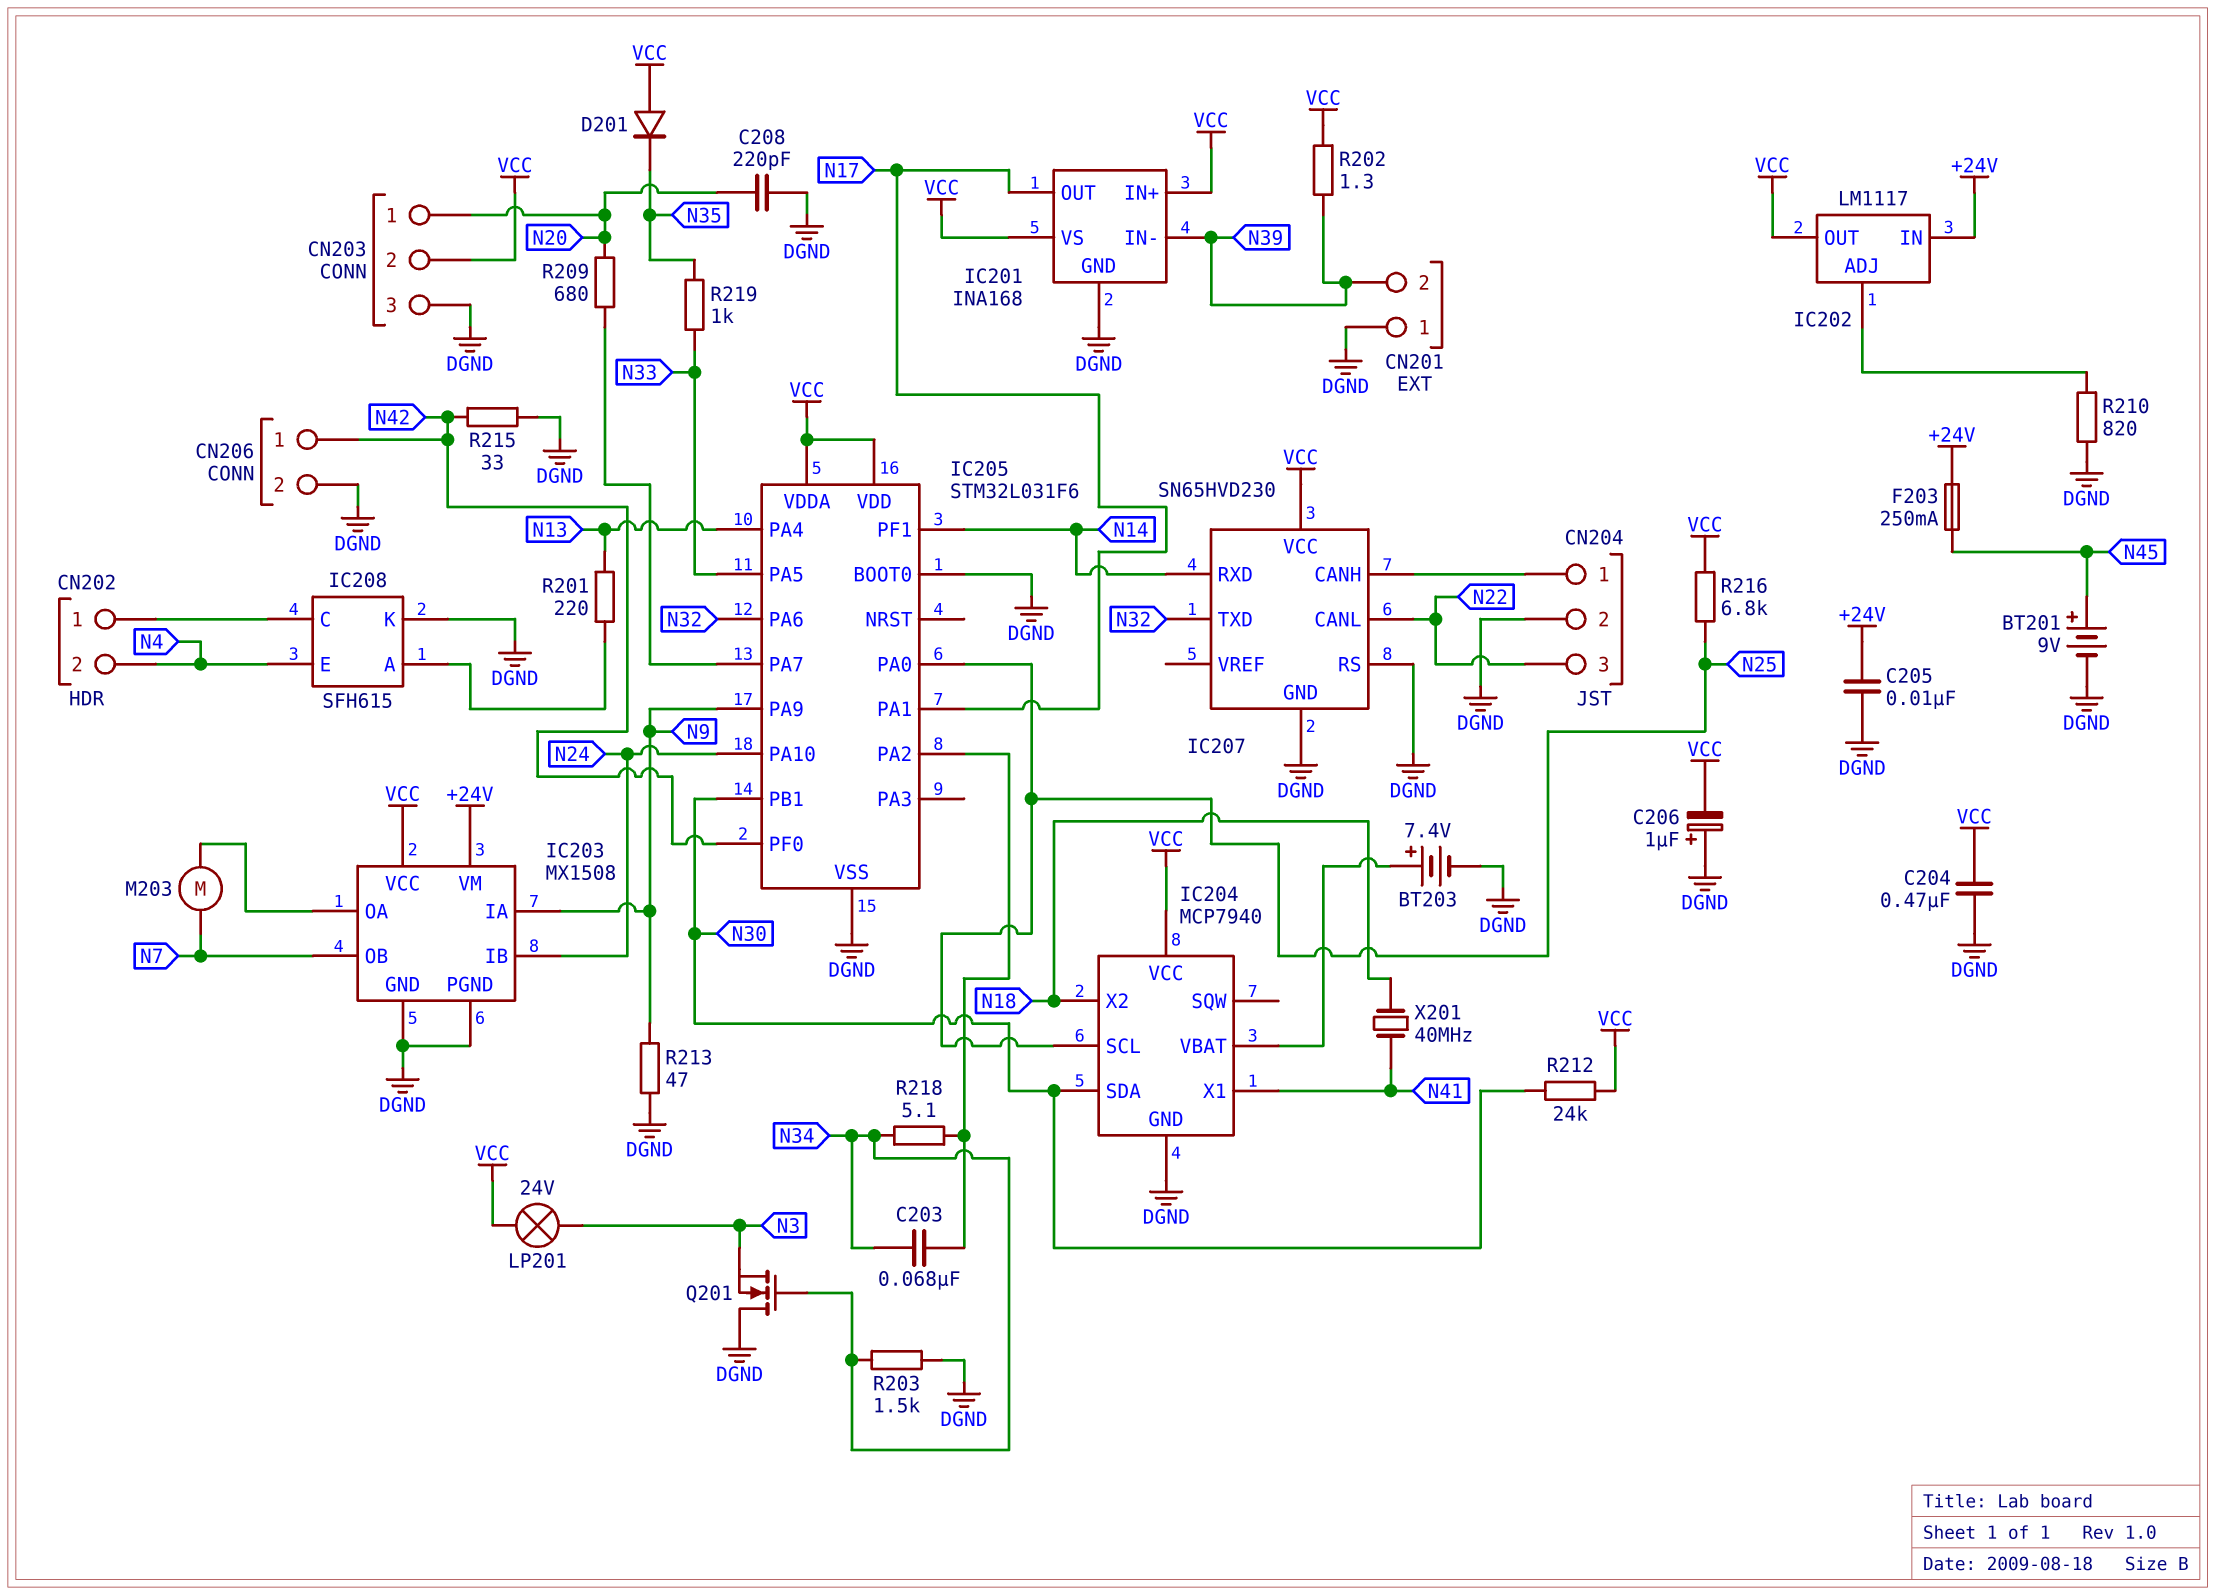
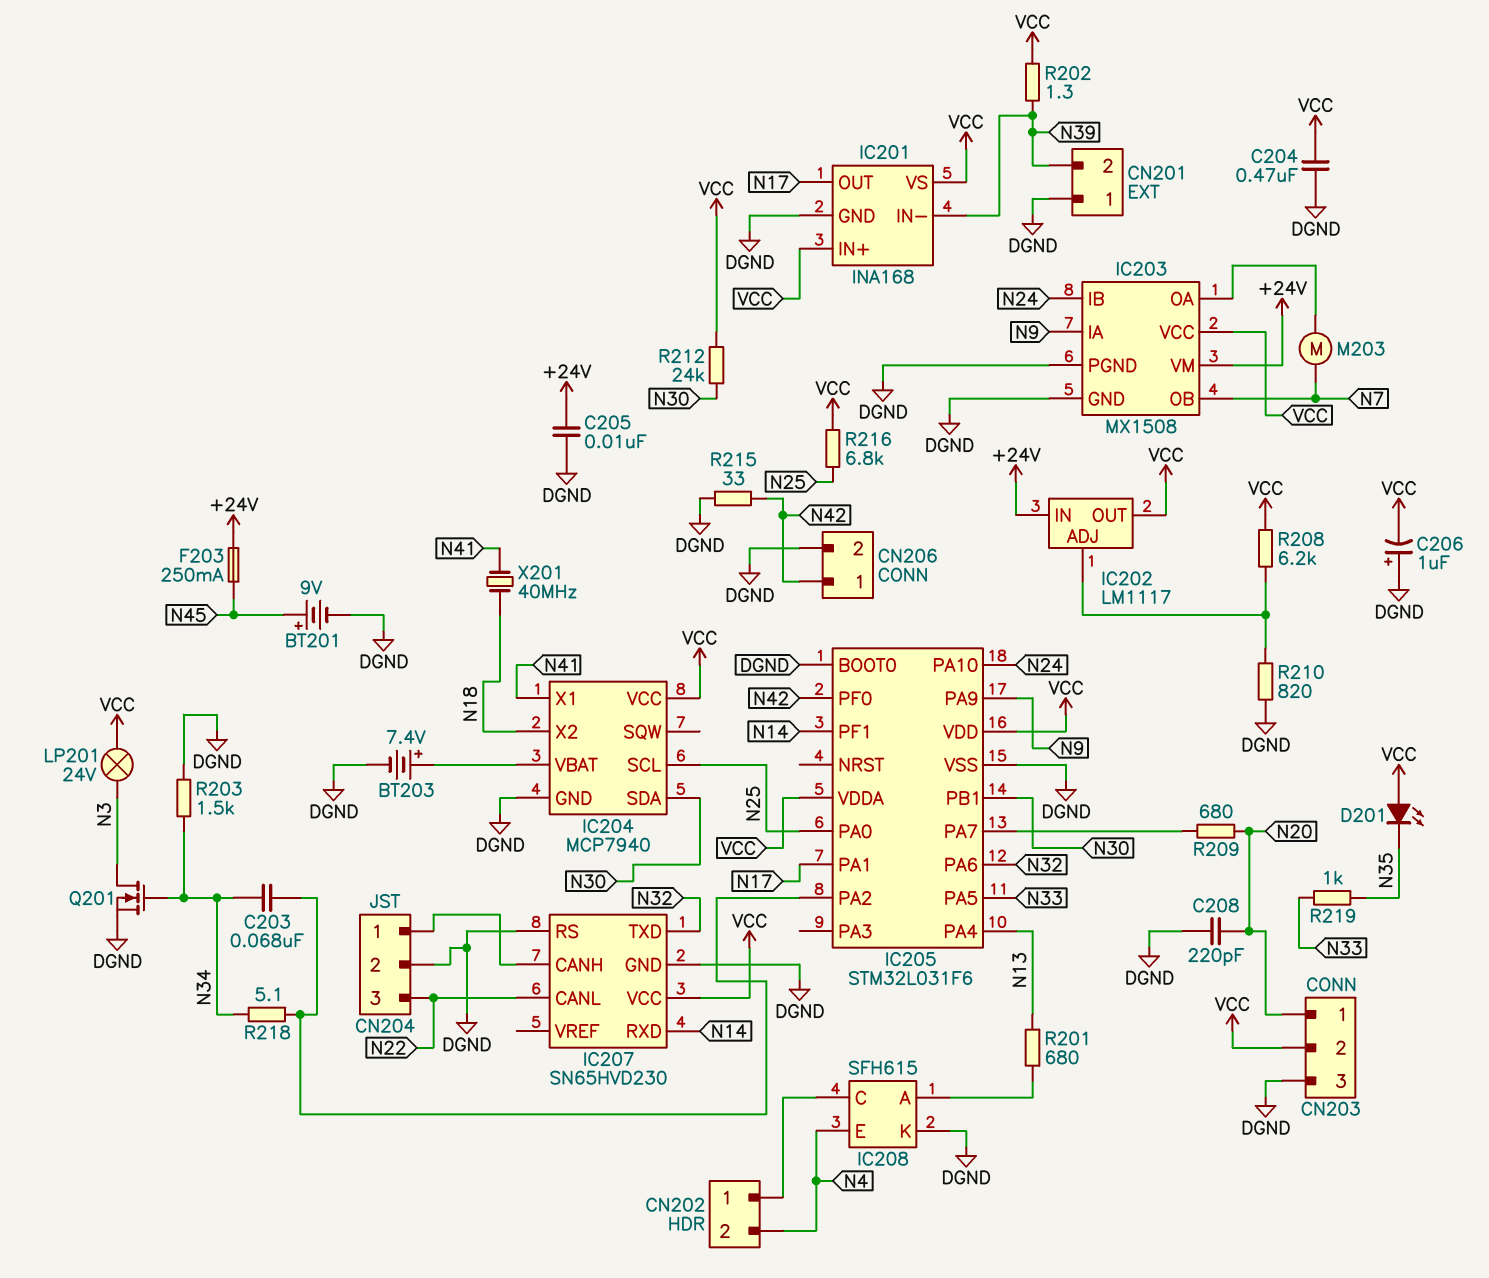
D201: diode (A VCC, K N35) -> LED (A VCC, K N35)
Q201: NMOS (G N34, D DGND, S N3) -> NMOS (G N34, D N3, S DGND)
R201: 220 (IC208/A, N13) -> 680 (IC208/A, N13)
R208: none -> 6.2k (IC202/ADJ, VCC)
R213: 47 (DGND, N9) -> none

